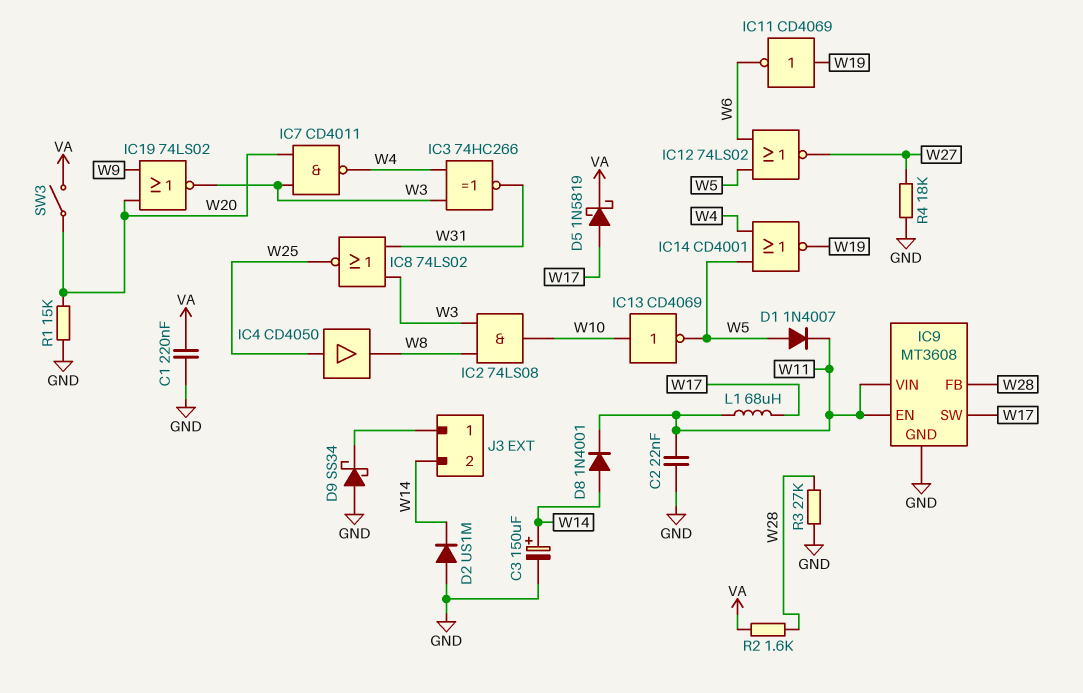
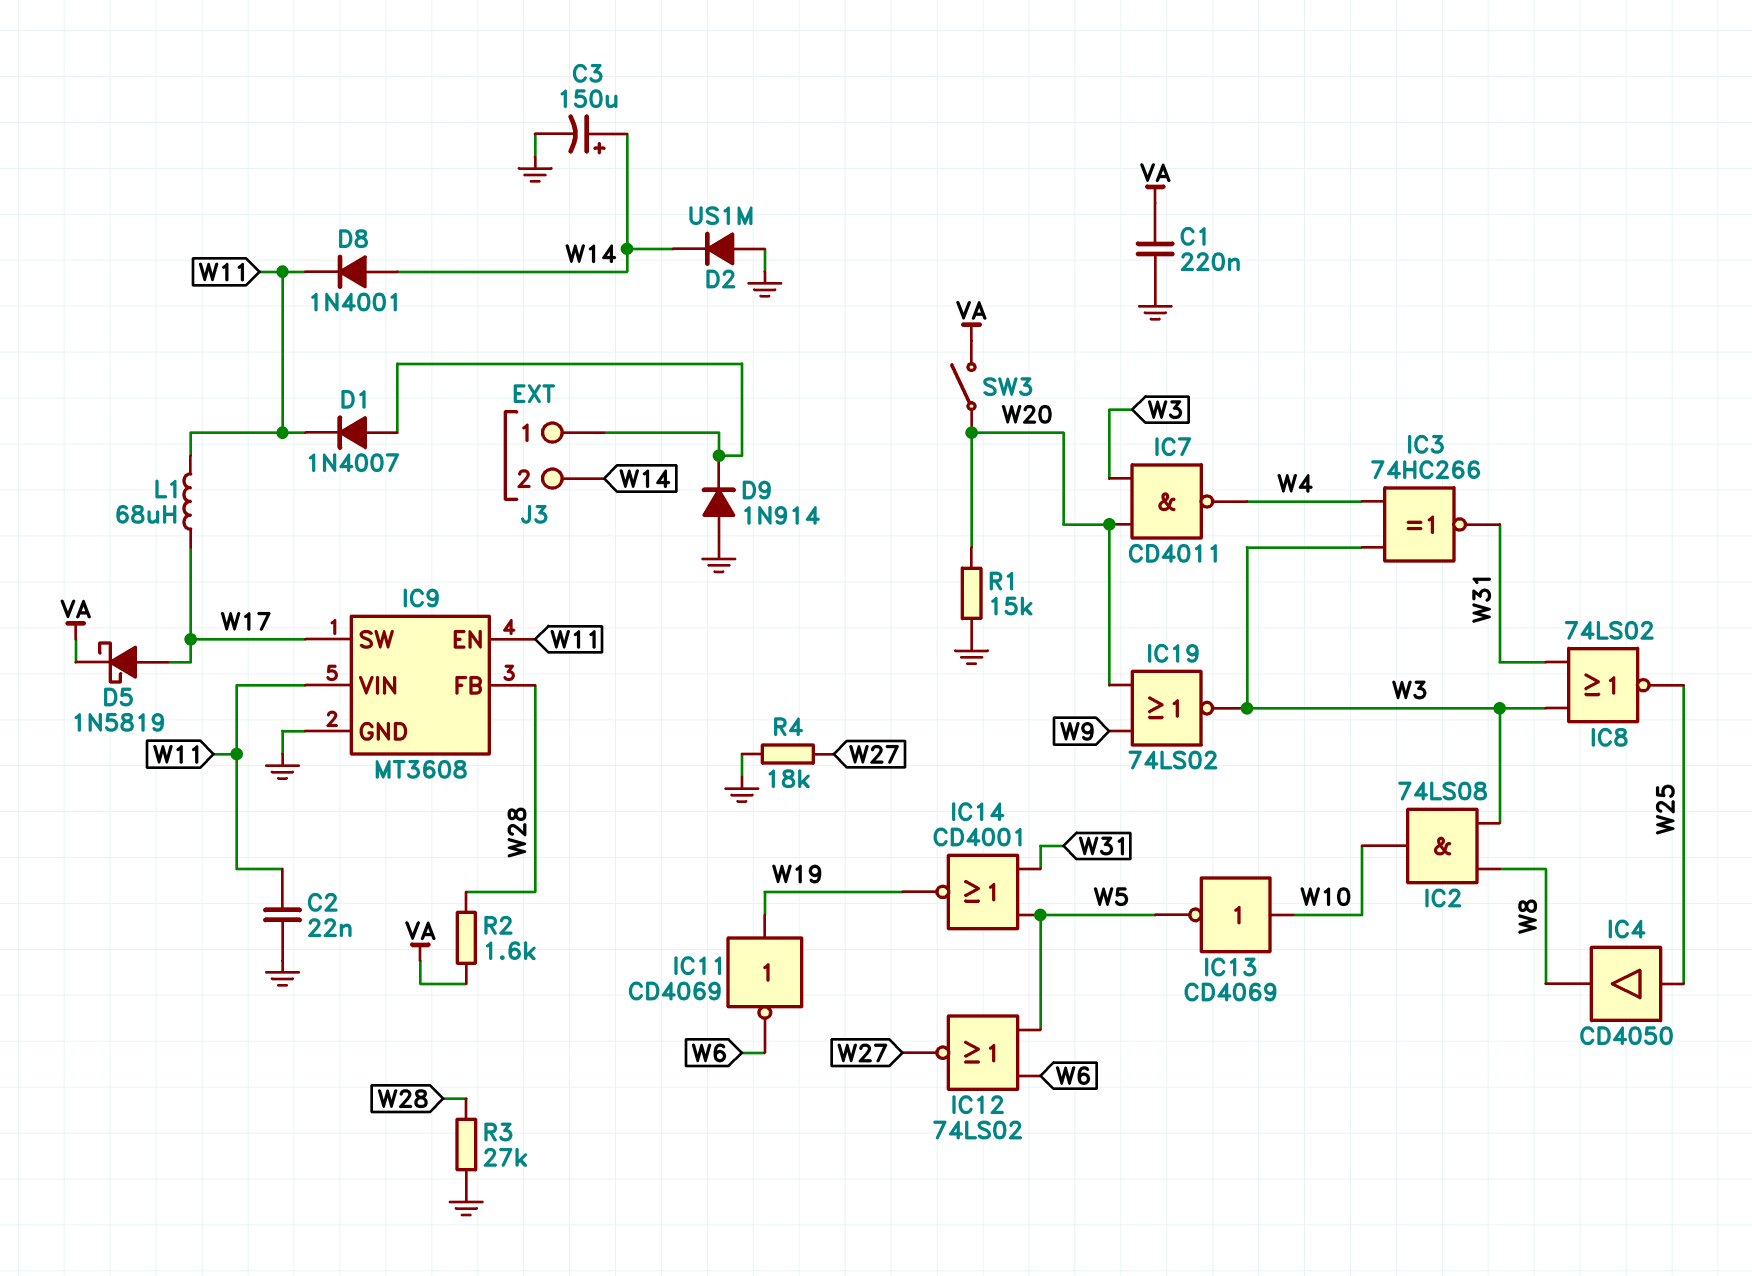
D1: diode 1N4007 (A W5, K W11) -> diode 1N4007 (A J3/1, K W11)
D9: schottky SS34 (A GND, K J3/1) -> diode 1N914 (A GND, K J3/1)
IC14: NOR CD4001 (in W4, in W5, out W19) -> NOR CD4001 (in W5, in W31, out W19)

